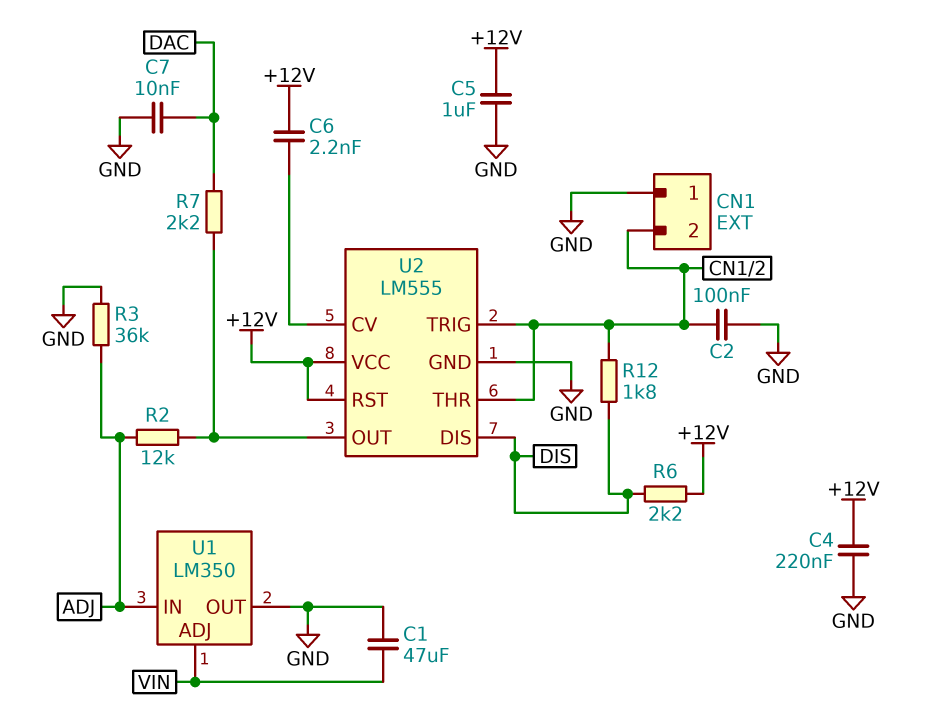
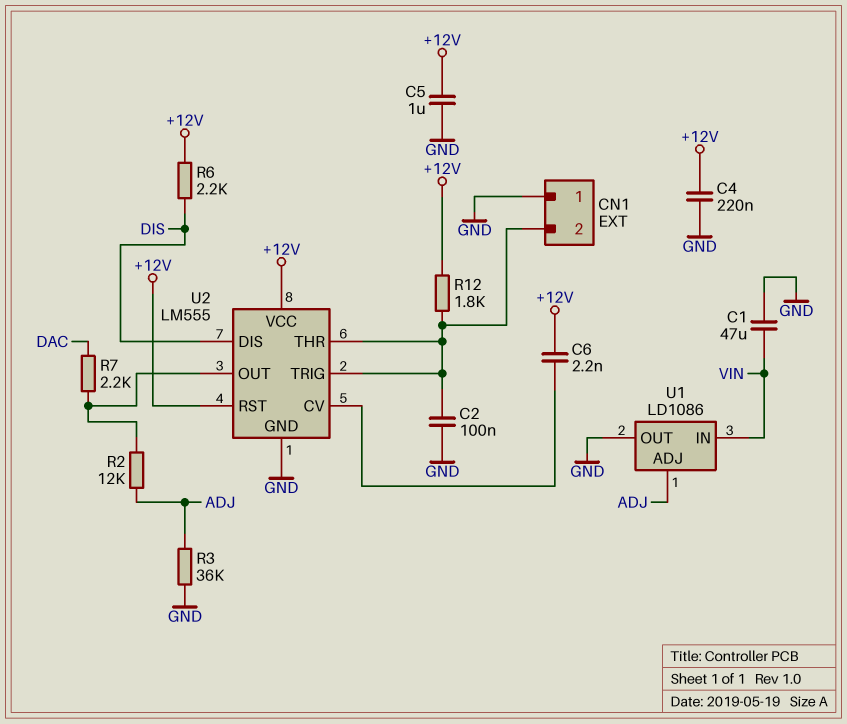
C7: 10nF (DAC, GND) -> none
R12: 1.8k (CN1/2, DIS) -> 1.8k (+12V, CN1/2)
U1: LM350 -> LD1086
U1 pin ADJ: VIN -> ADJ
U1 pin IN: ADJ -> VIN

